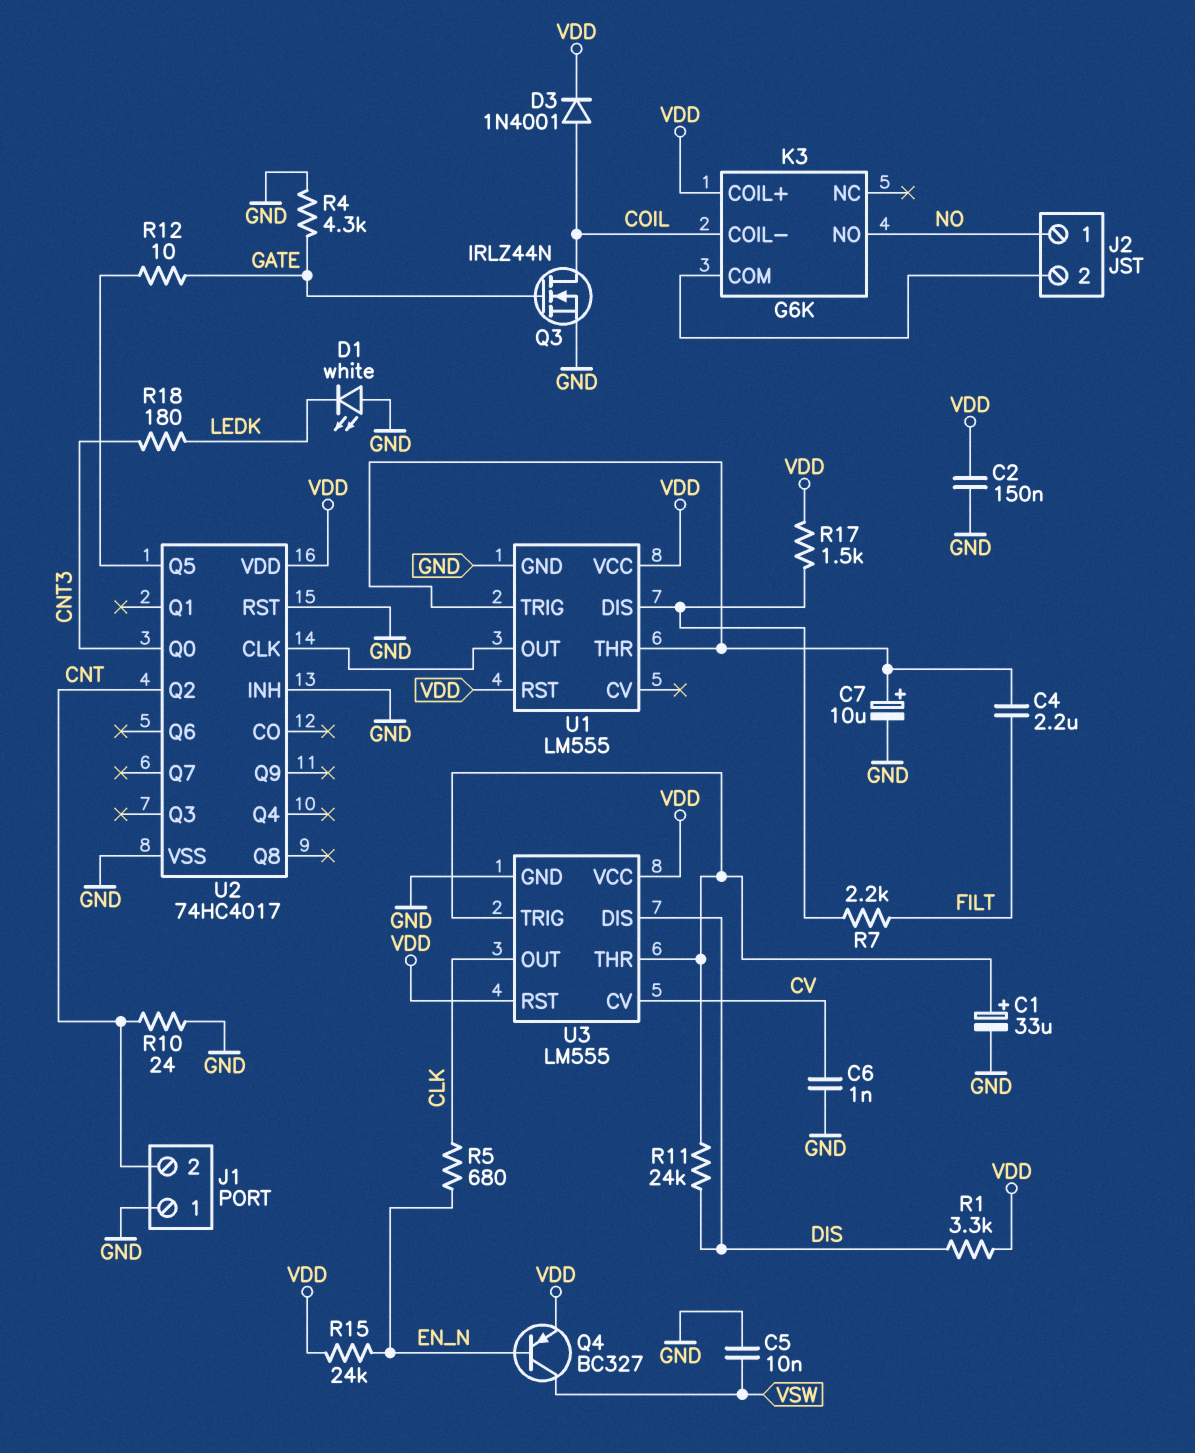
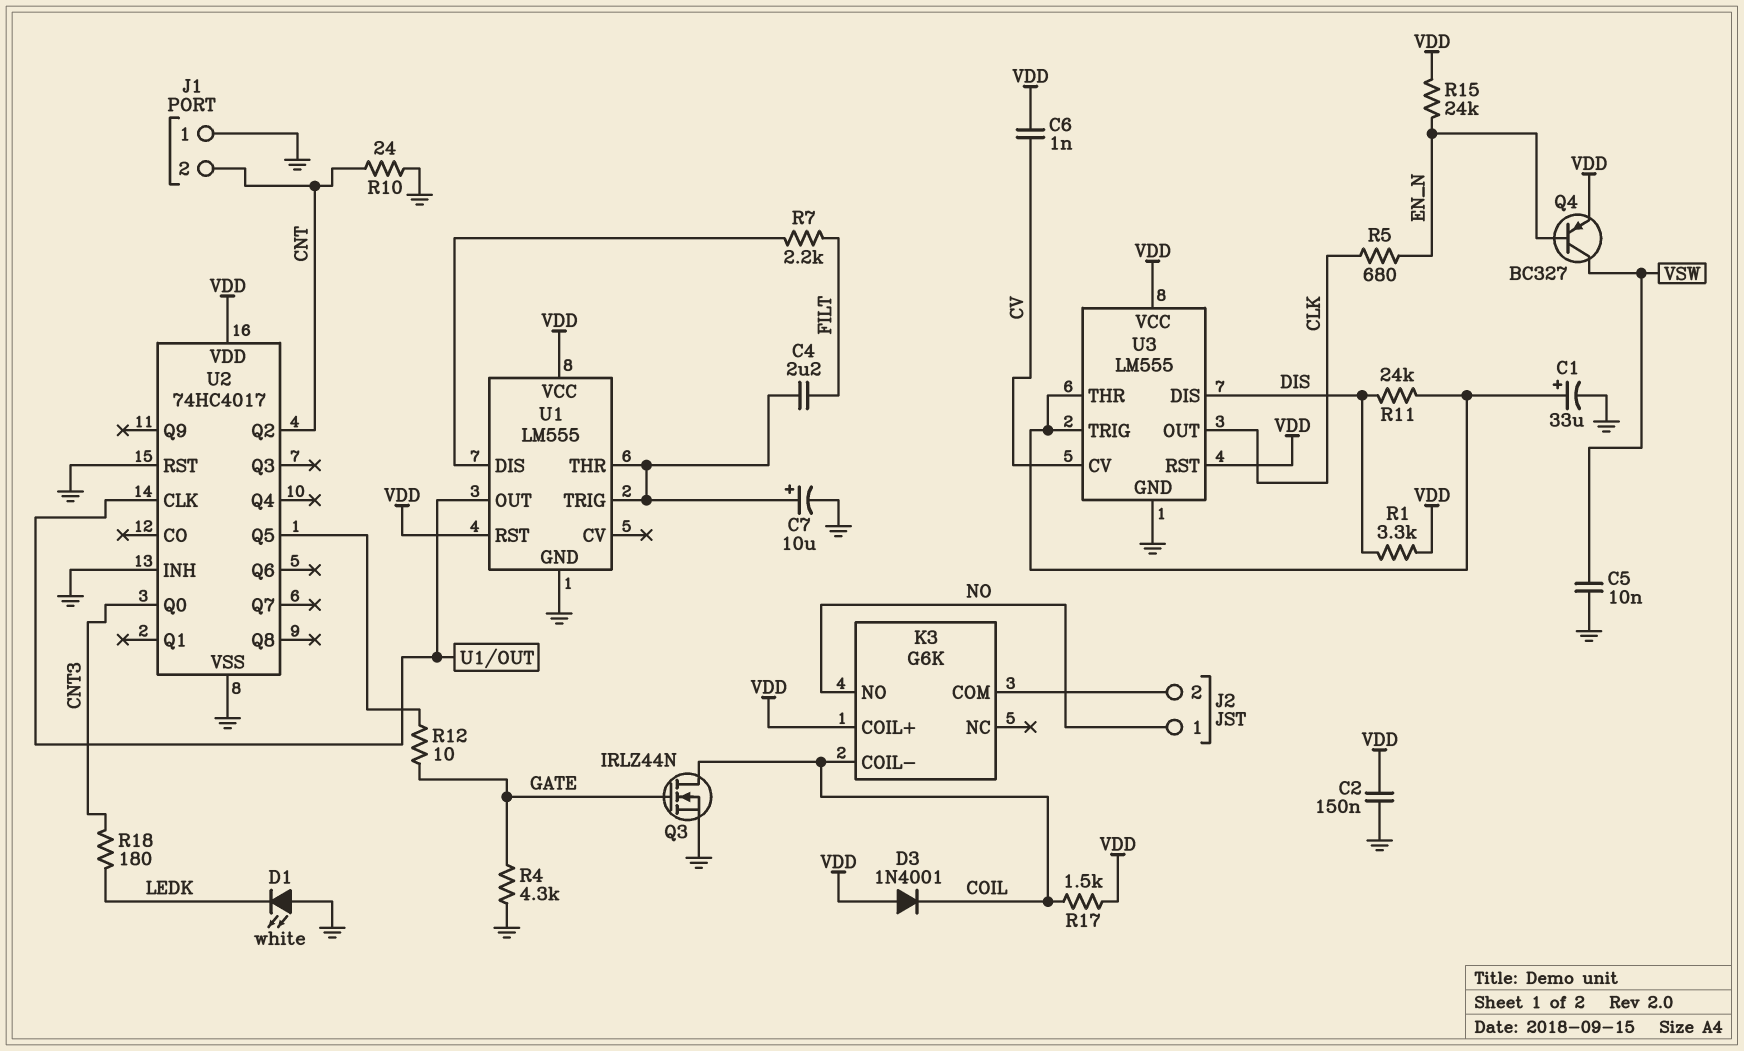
C6: 1nF (CV, GND) -> 1nF (CV, VDD)
D3: diode 1N4001 (A COIL, K VDD) -> diode 1N4001 (A VDD, K COIL)
R17: 1.5k (U1/DIS, VDD) -> 1.5k (COIL, VDD)

